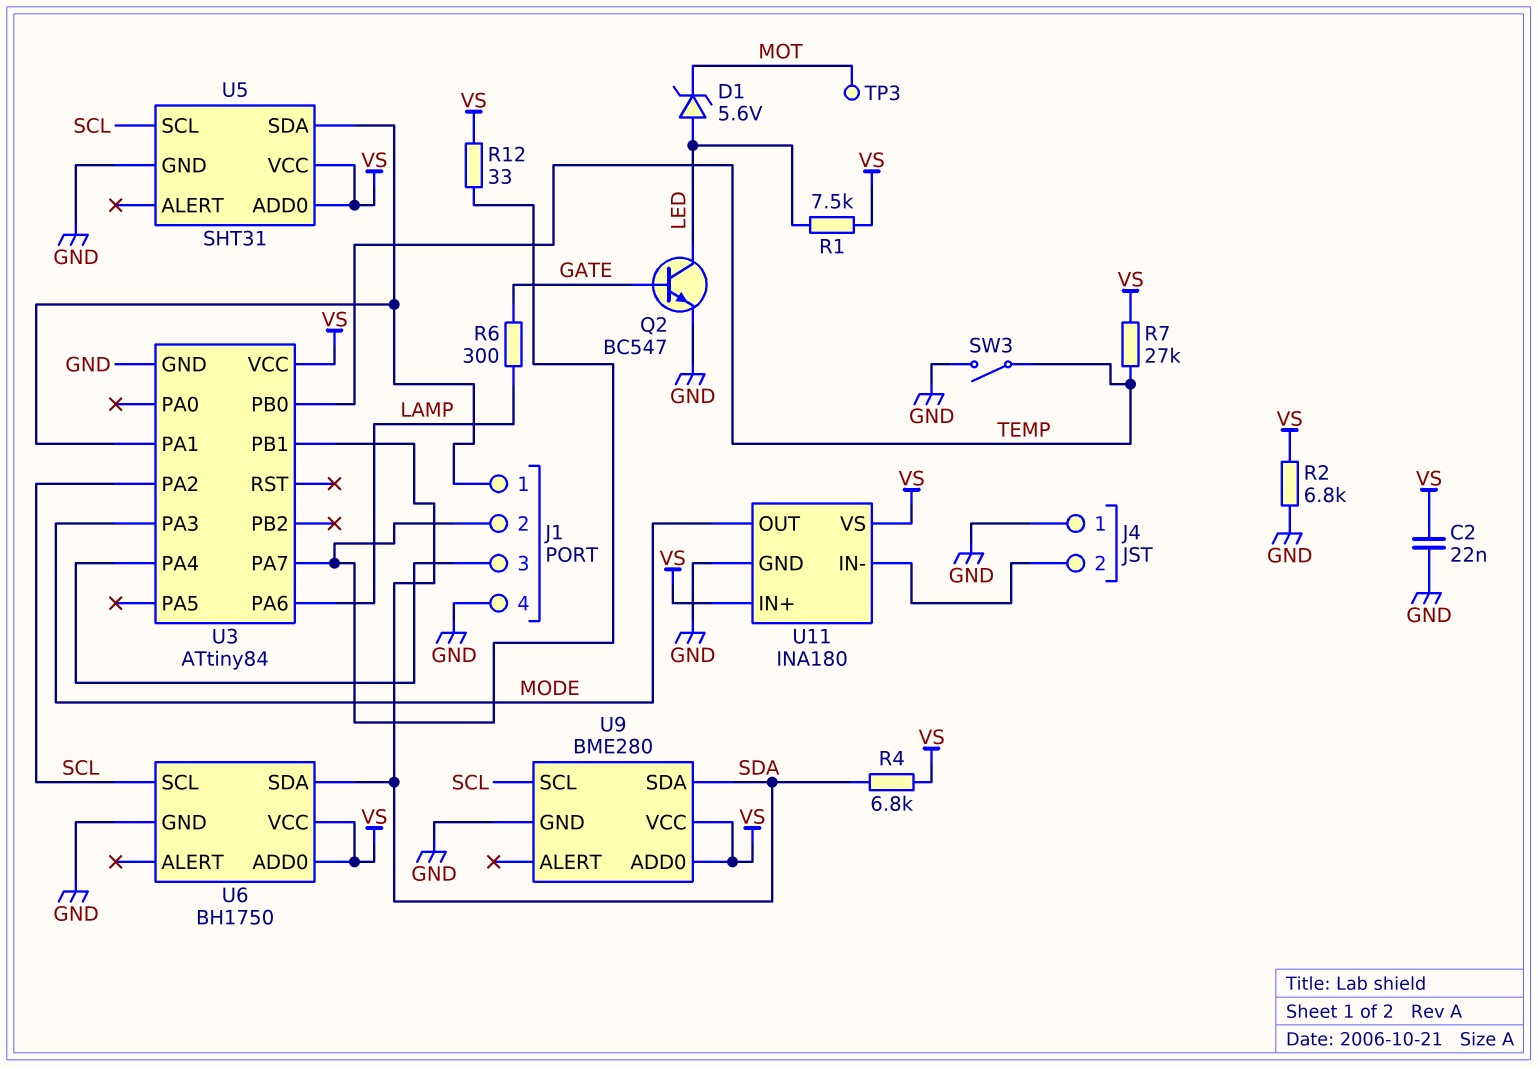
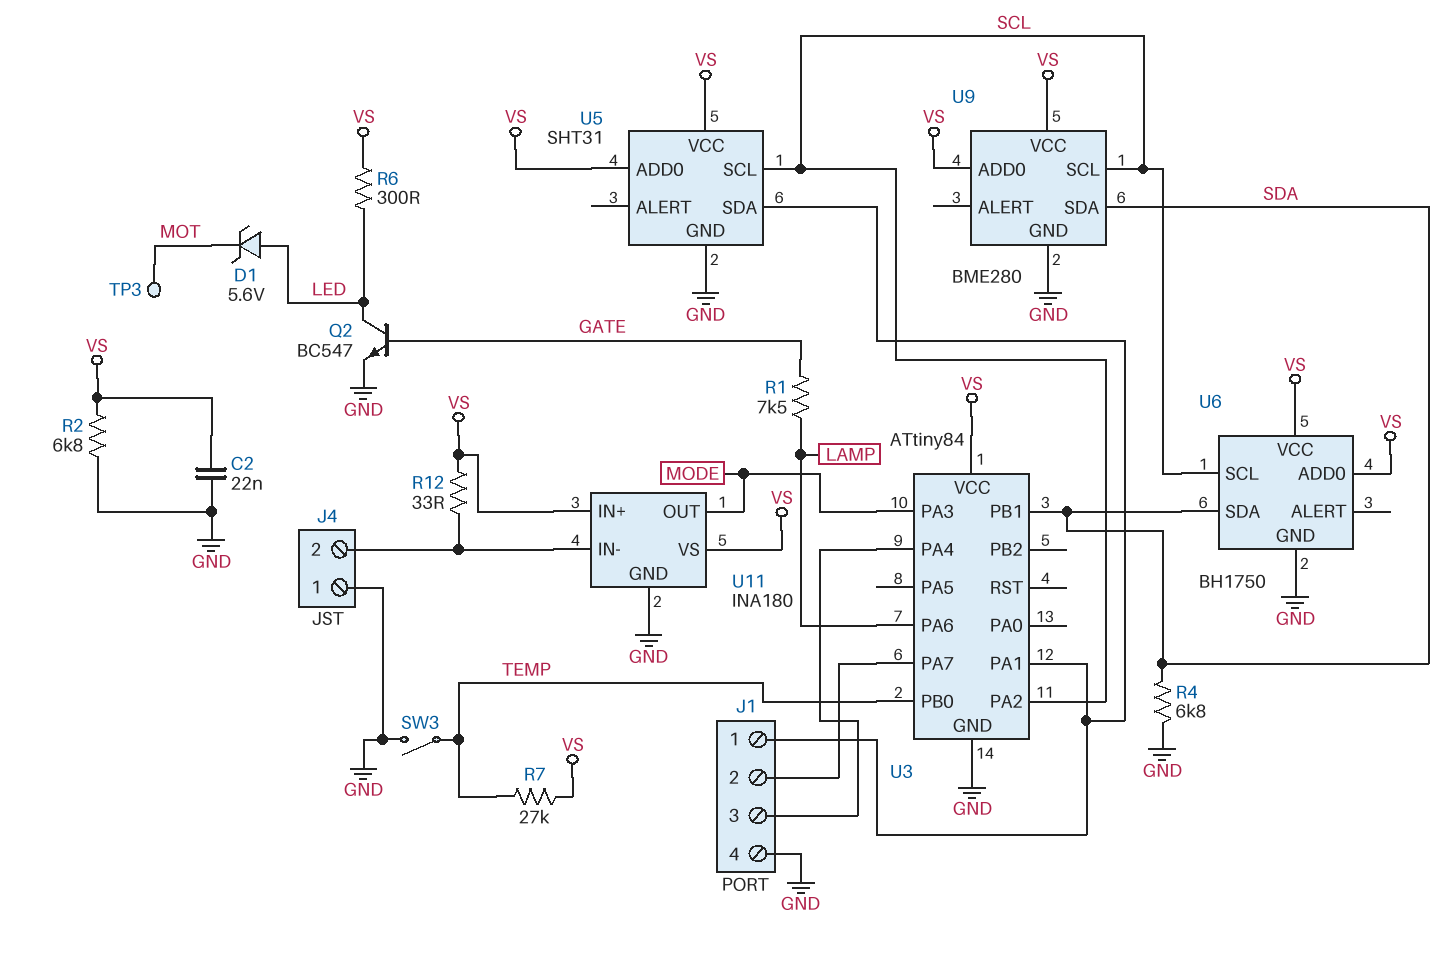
R1: 7.5k (LED, VS) -> 7.5k (GATE, LAMP)
R4: 6.8k (SDA, VS) -> 6.8k (GND, SDA)
R6: 300 (GATE, LAMP) -> 300 (LED, VS)
R12: 33 (J1/2, VS) -> 33 (J4/2, VS)

